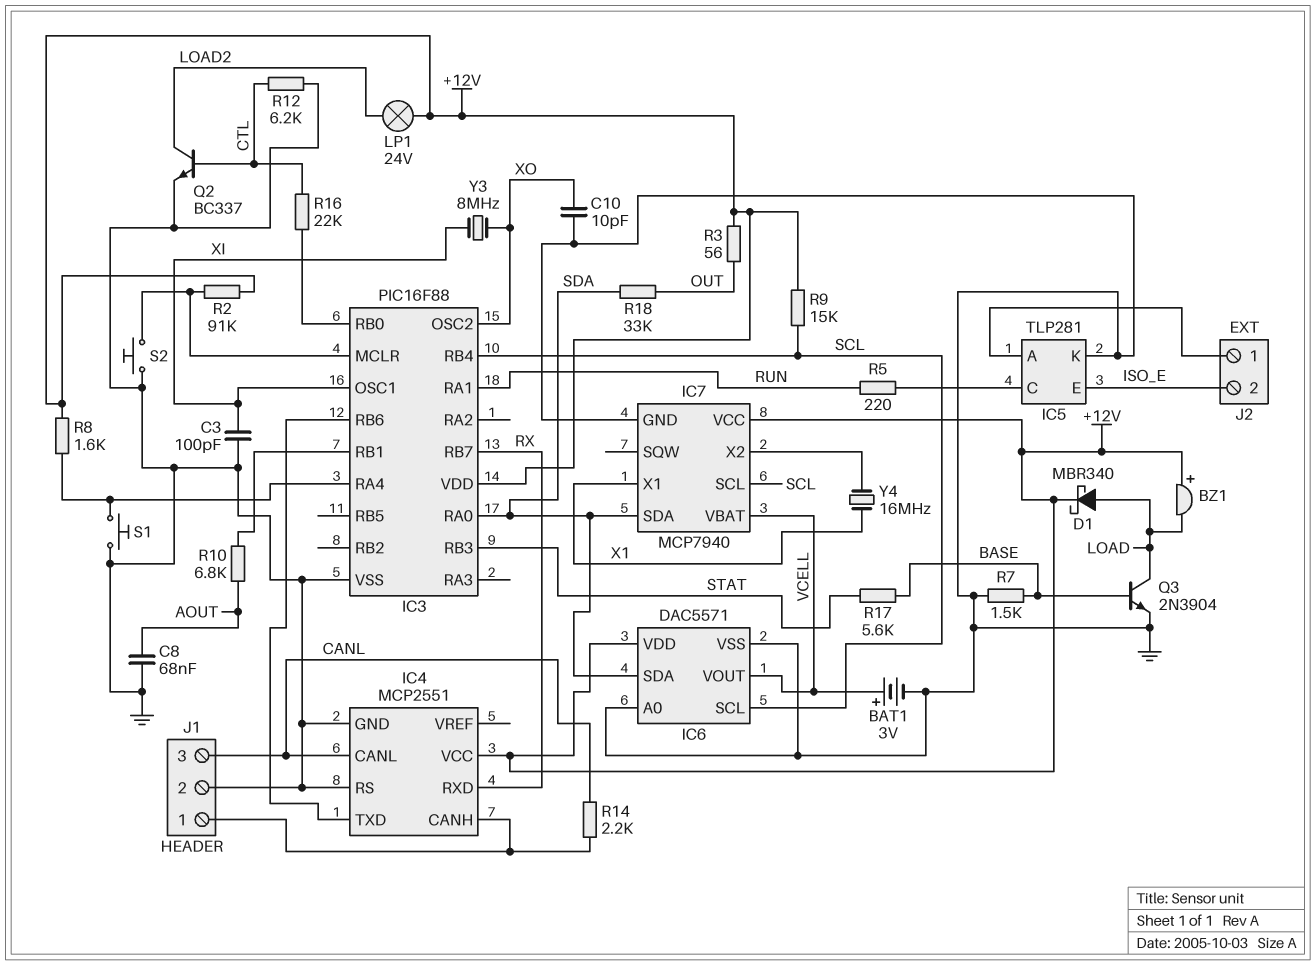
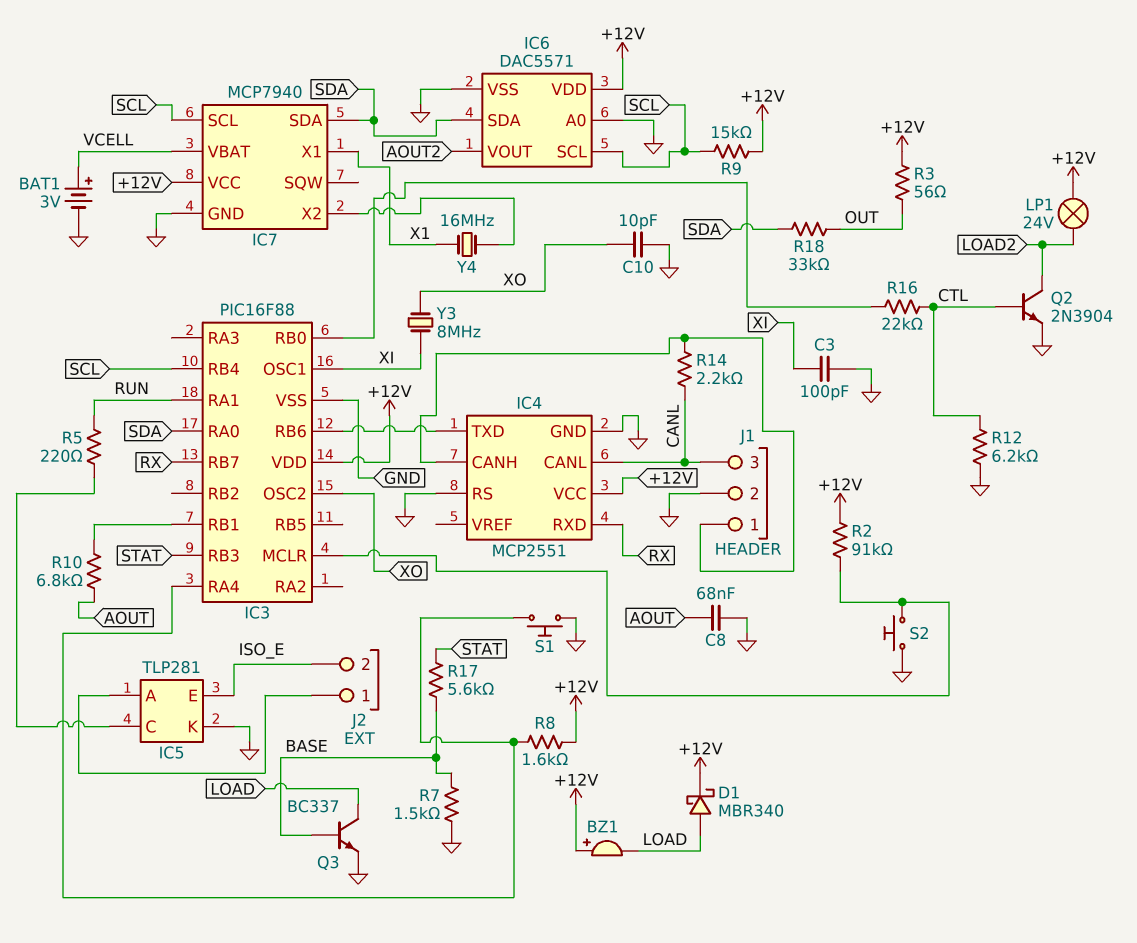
IC6 pin VOUT: VCELL -> AOUT2
Q2: NPN BC337 (B CTL, C LOAD2, E GND) -> NPN 2N3904 (B CTL, C LOAD2, E GND)
Q3: NPN 2N3904 (B BASE, C LOAD, E GND) -> NPN BC337 (B BASE, C LOAD, E GND)

